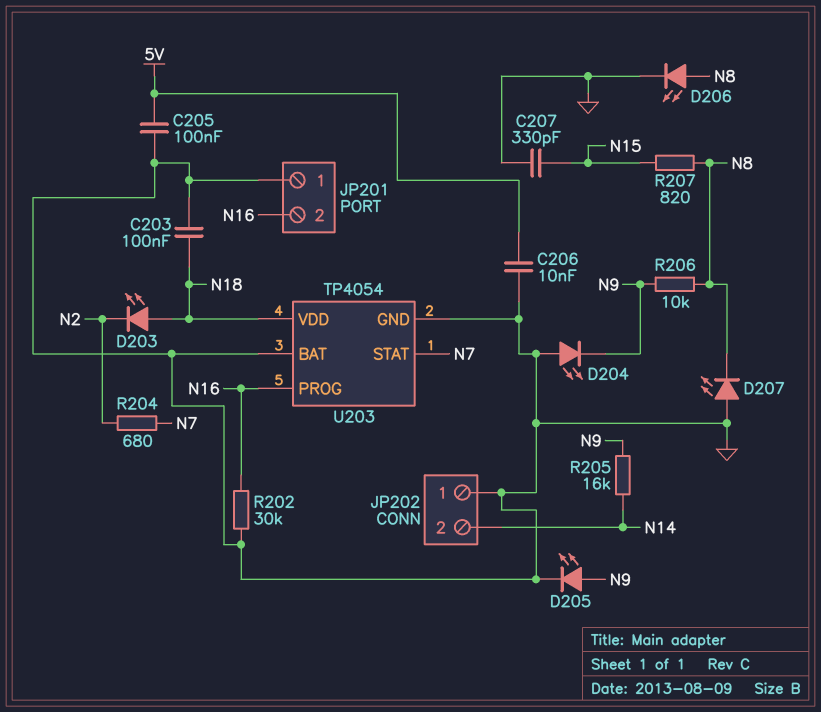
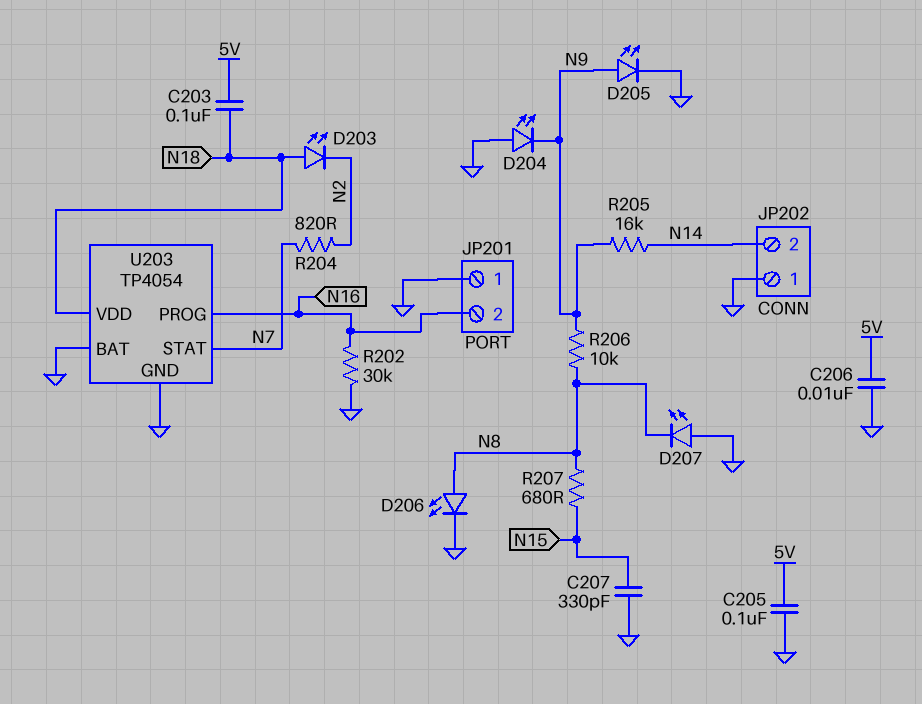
C203: 100nF (GND, N18) -> 100nF (5V, N18)
R204: 680 (N2, N7) -> 820 (N2, N7)
R207: 820 (N8, N15) -> 680 (N8, N15)

